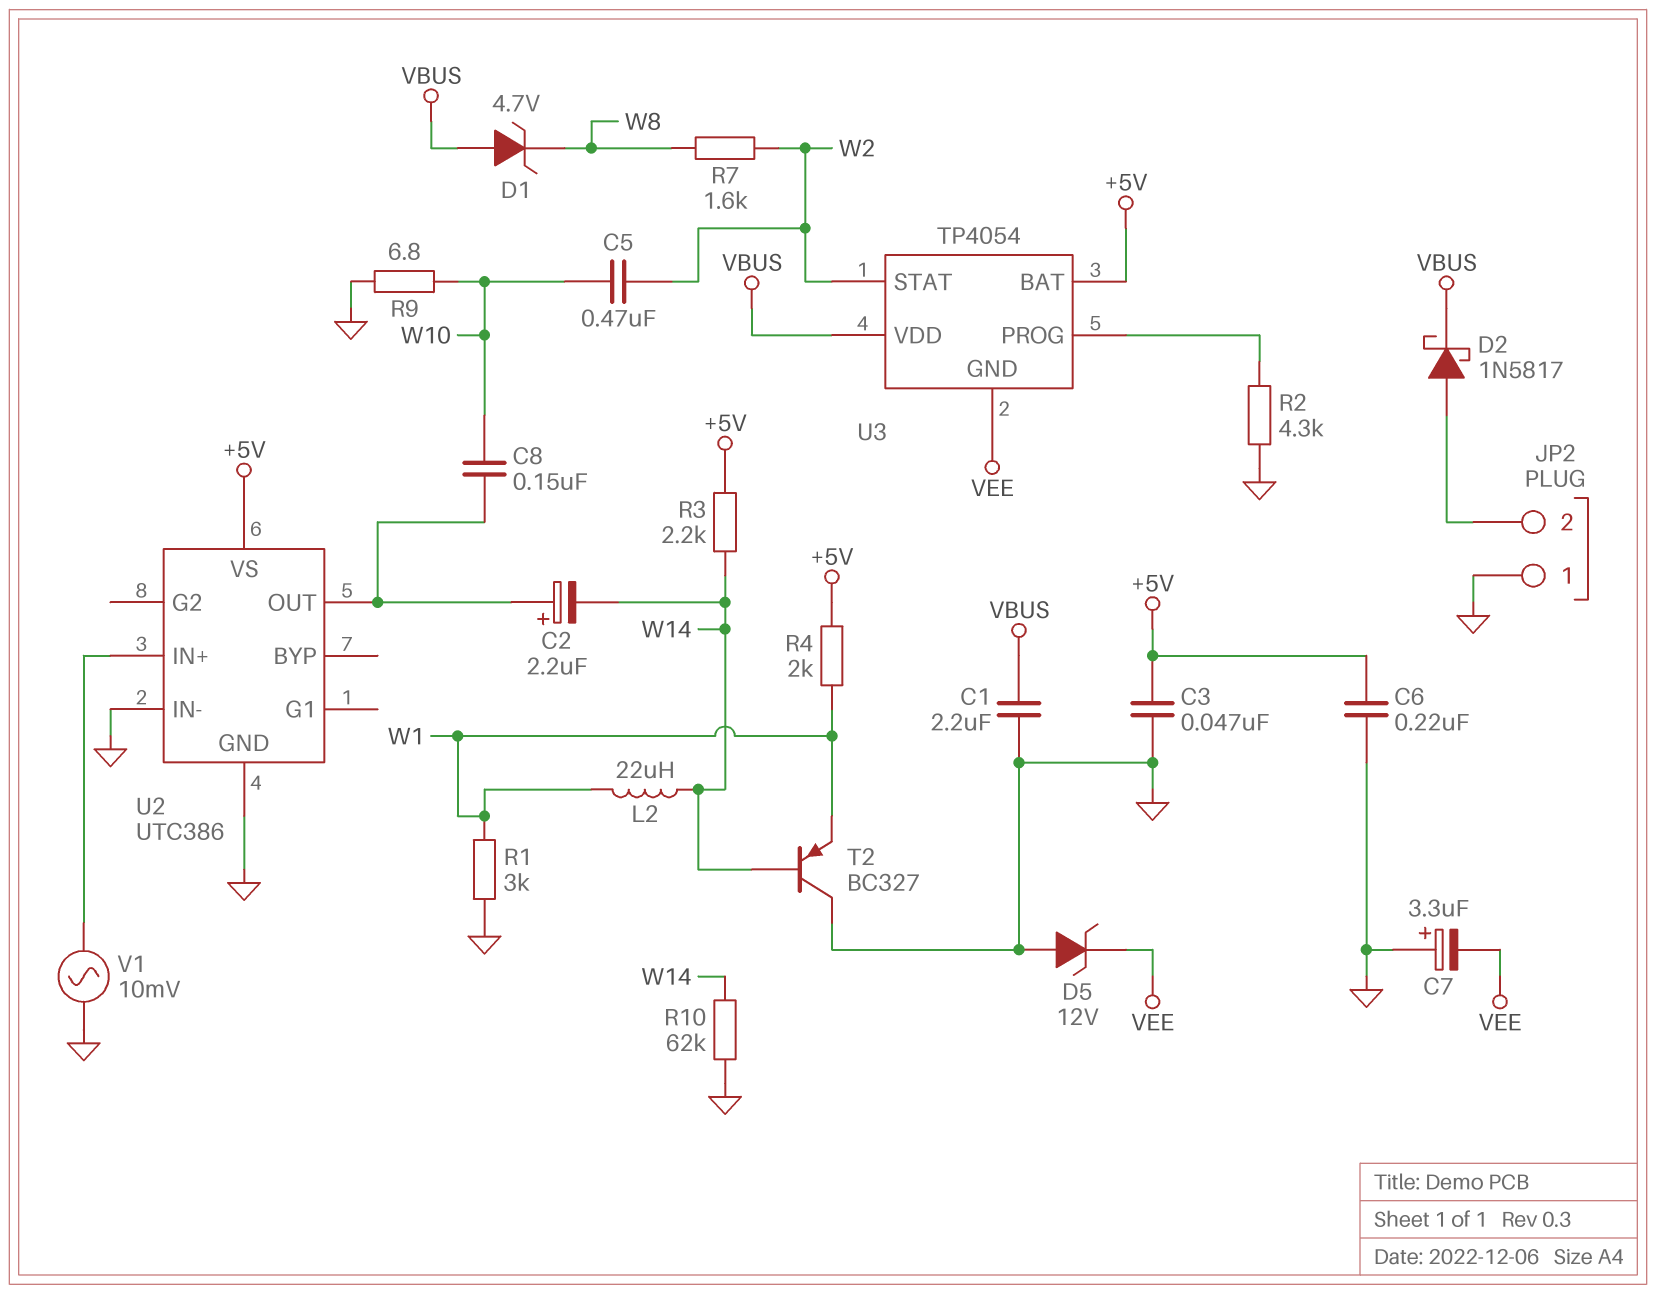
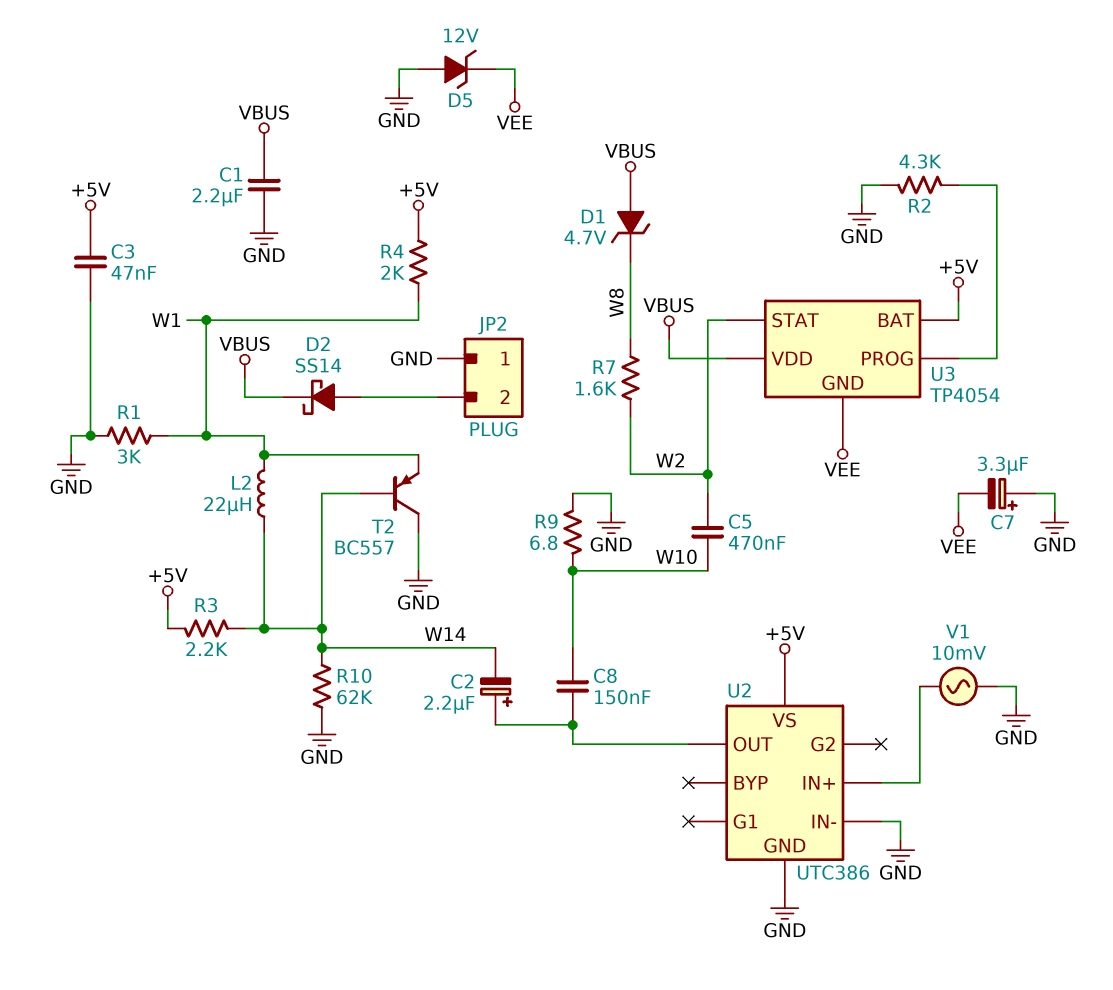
C6: 220nF (+5V, GND) -> none
D2: schottky 1N5817 (A JP2/2, K VBUS) -> schottky SS14 (A JP2/2, K VBUS)
T2: PNP BC327 (B W14, C GND, E W1) -> PNP BC557 (B W14, C GND, E W1)

